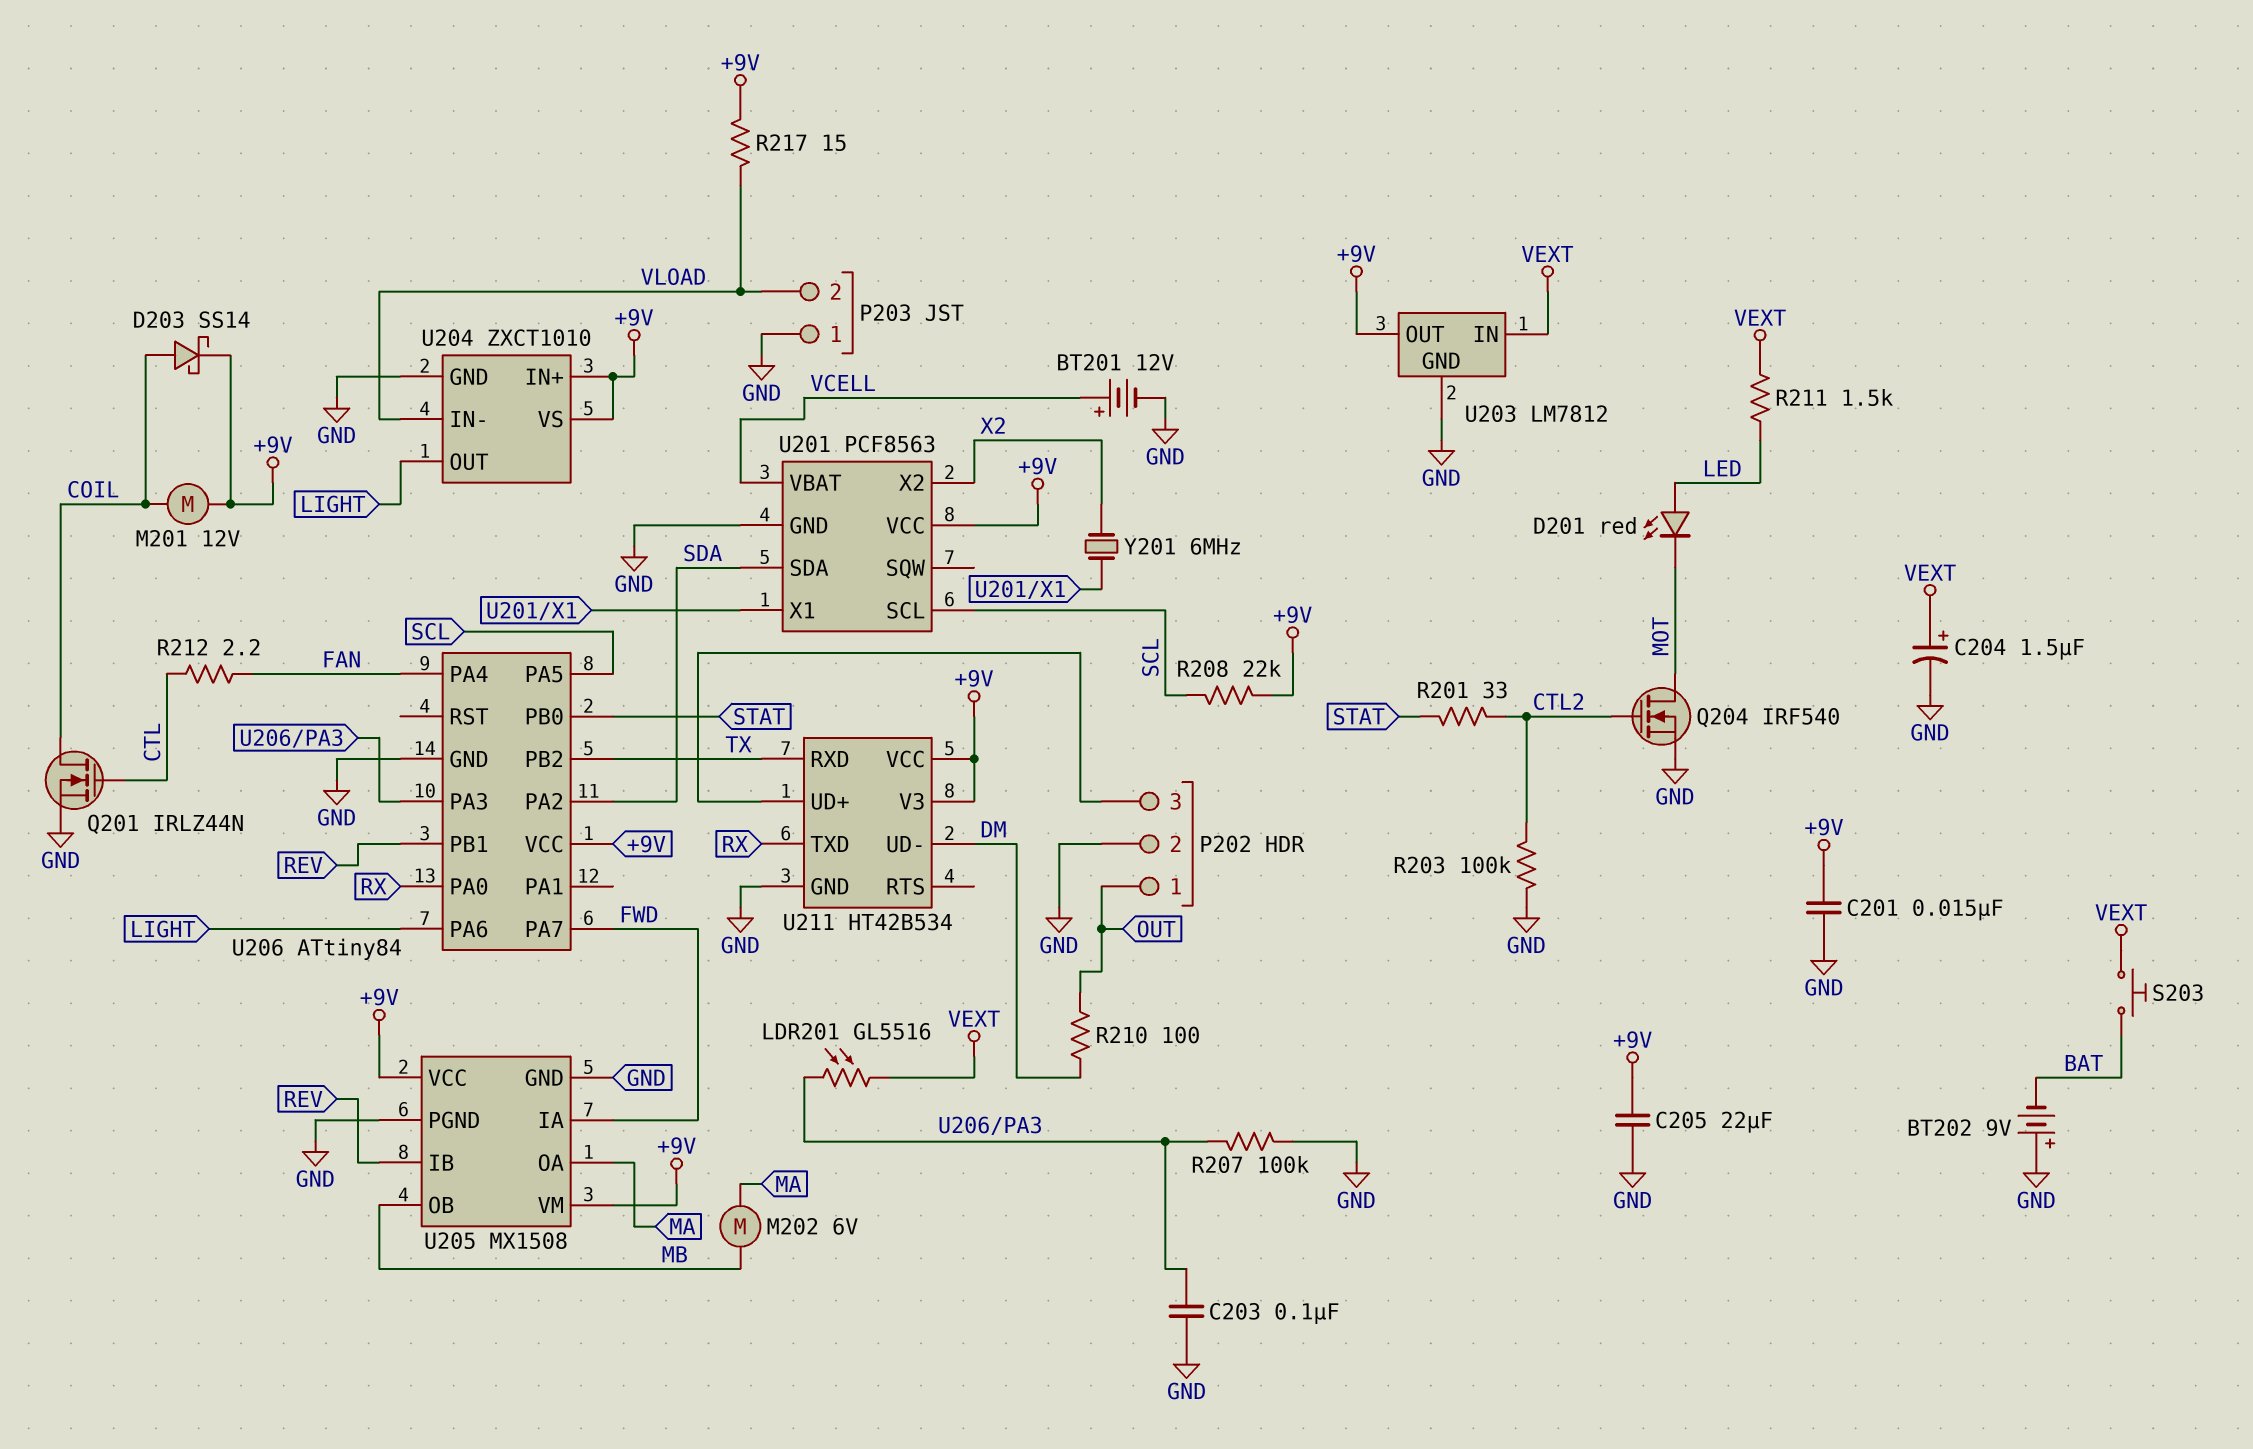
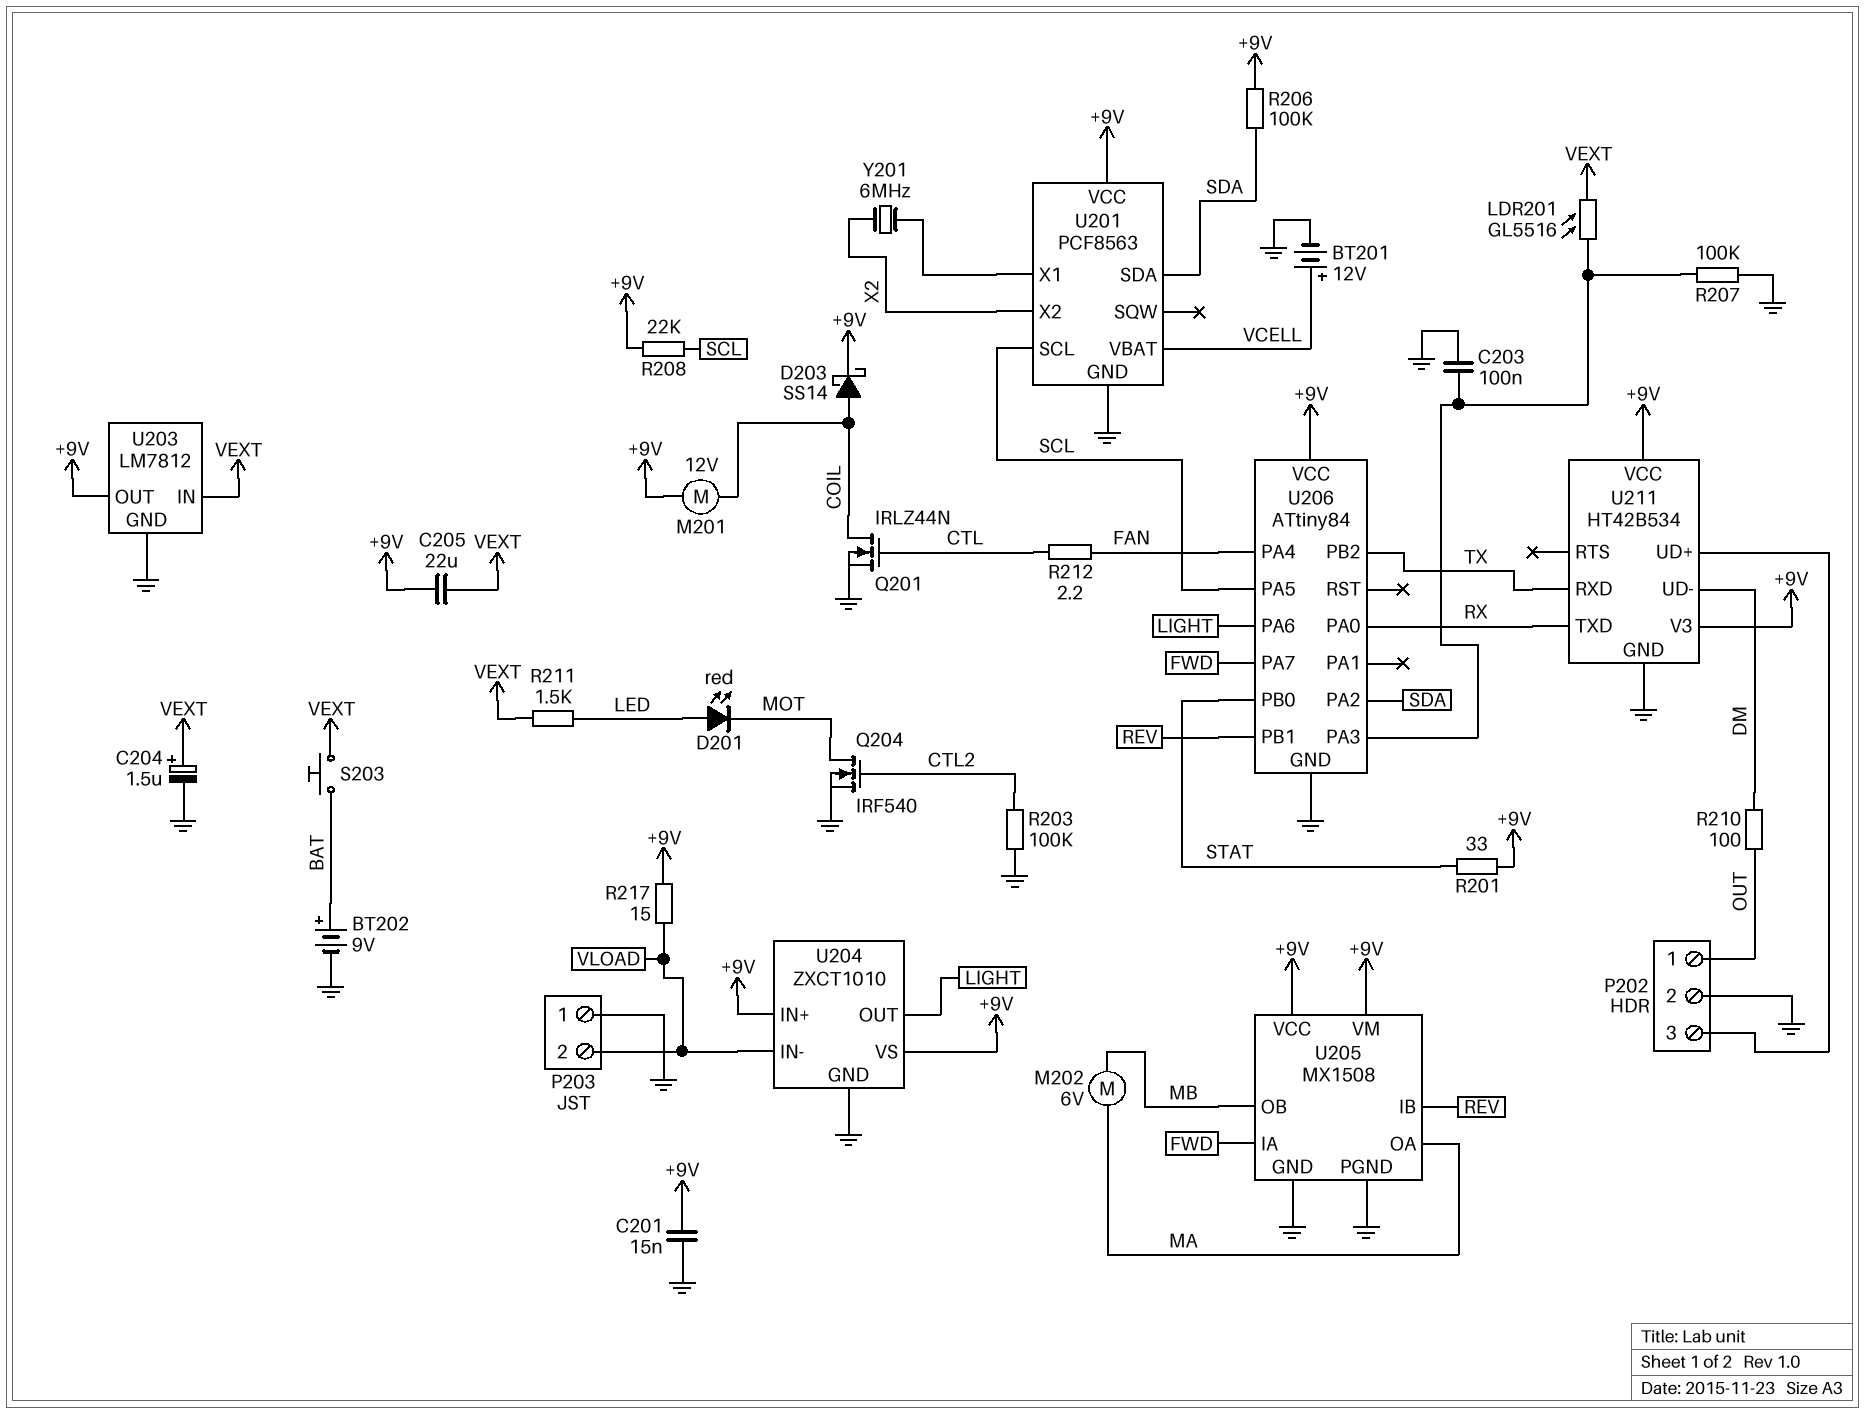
BT202: 9V (plus GND, minus BAT) -> 9V (plus BAT, minus GND)
C205: 22uF (+9V, GND) -> 22uF (+9V, VEXT)
R201: 33 (CTL2, STAT) -> 33 (+9V, STAT)
R206: none -> 100k (+9V, SDA)

